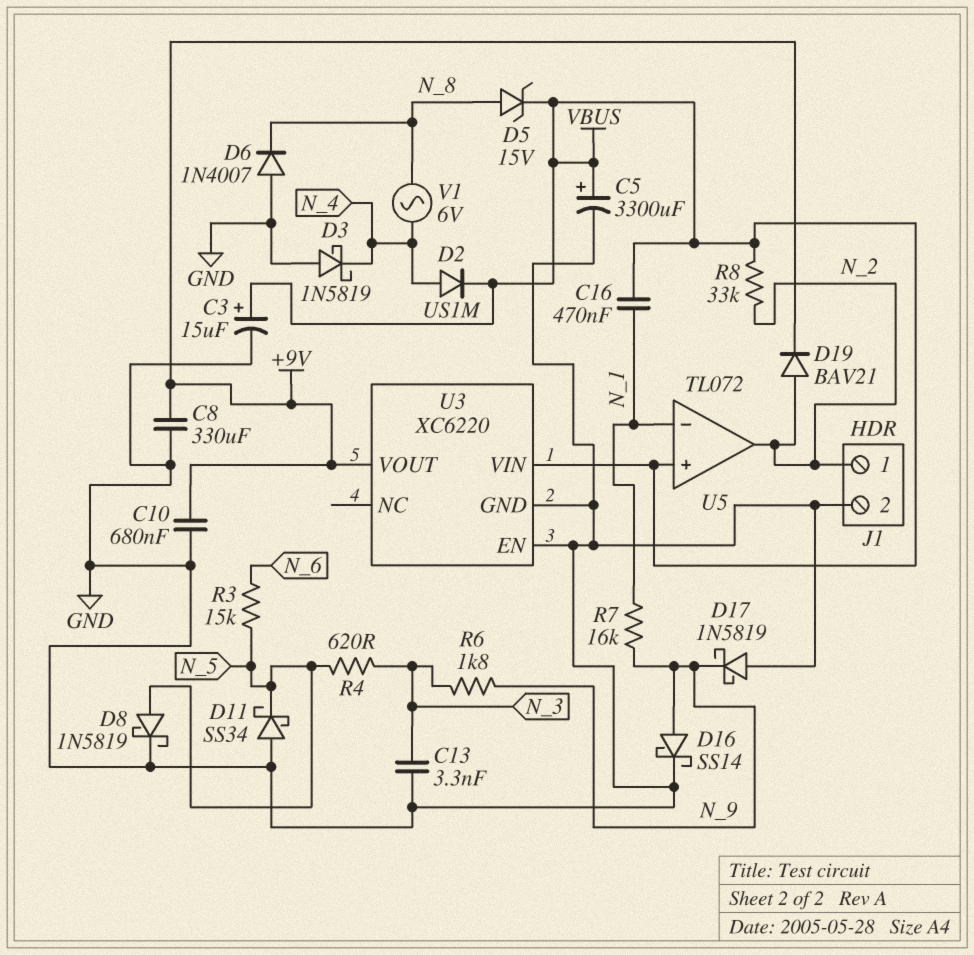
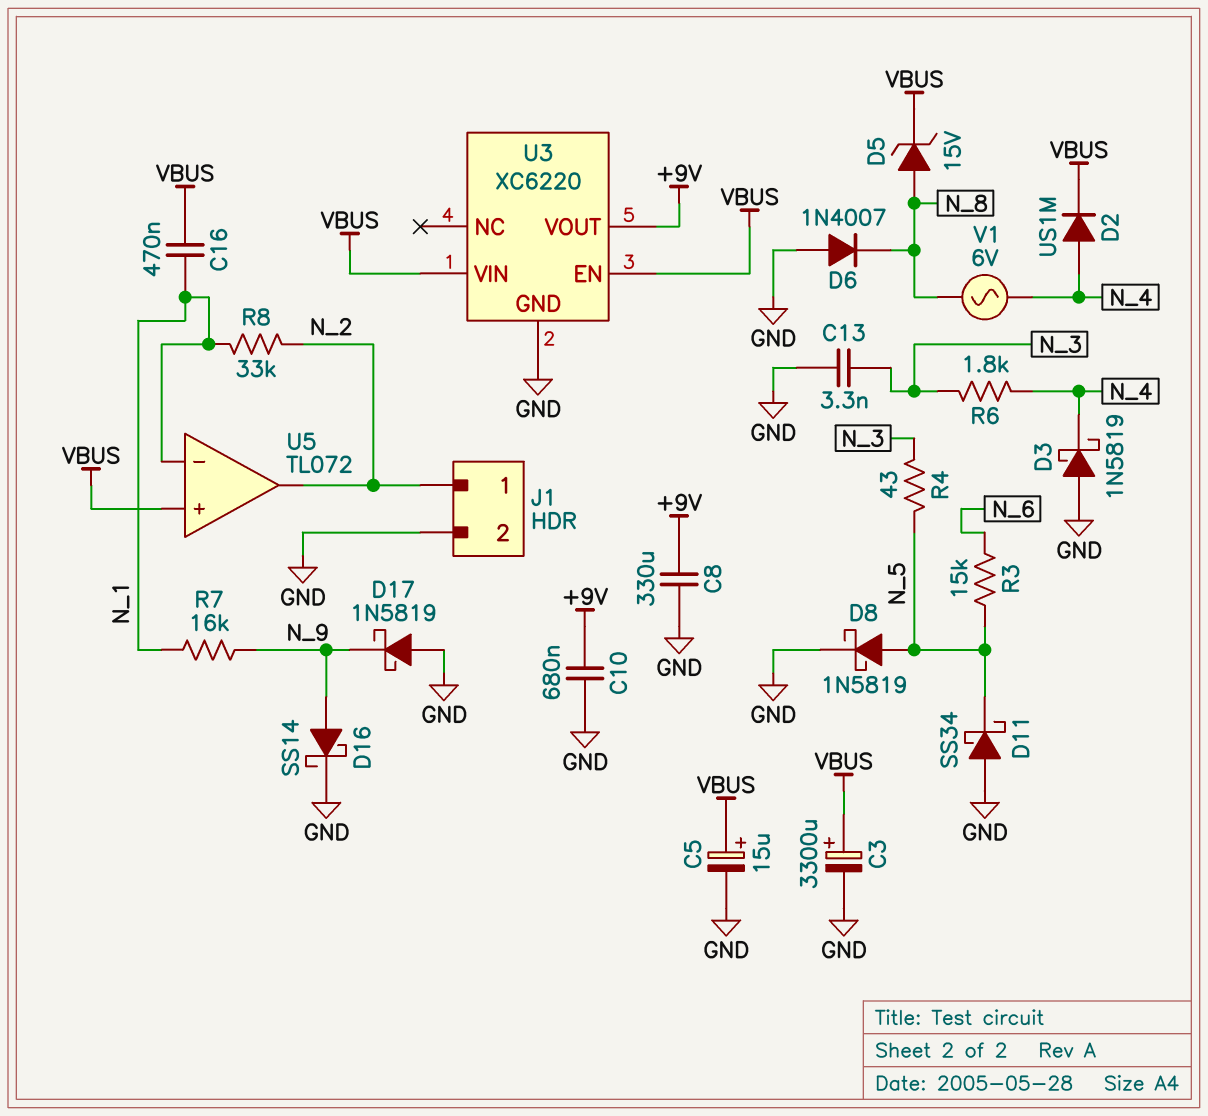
C3: 15uF (plus VBUS, minus GND) -> 3300uF (plus VBUS, minus GND)
C5: 3300uF (plus VBUS, minus GND) -> 15uF (plus VBUS, minus GND)
D19: diode BAV21 (A N_2, K +9V) -> none
R4: 620 (N_3, N_5) -> 43 (N_3, N_5)
R6: 1.8k (N_3, N_9) -> 1.8k (N_3, N_4)
R8: 33k (N_2, VBUS) -> 33k (N_1, N_2)
U3 pin EN: GND -> VBUS

